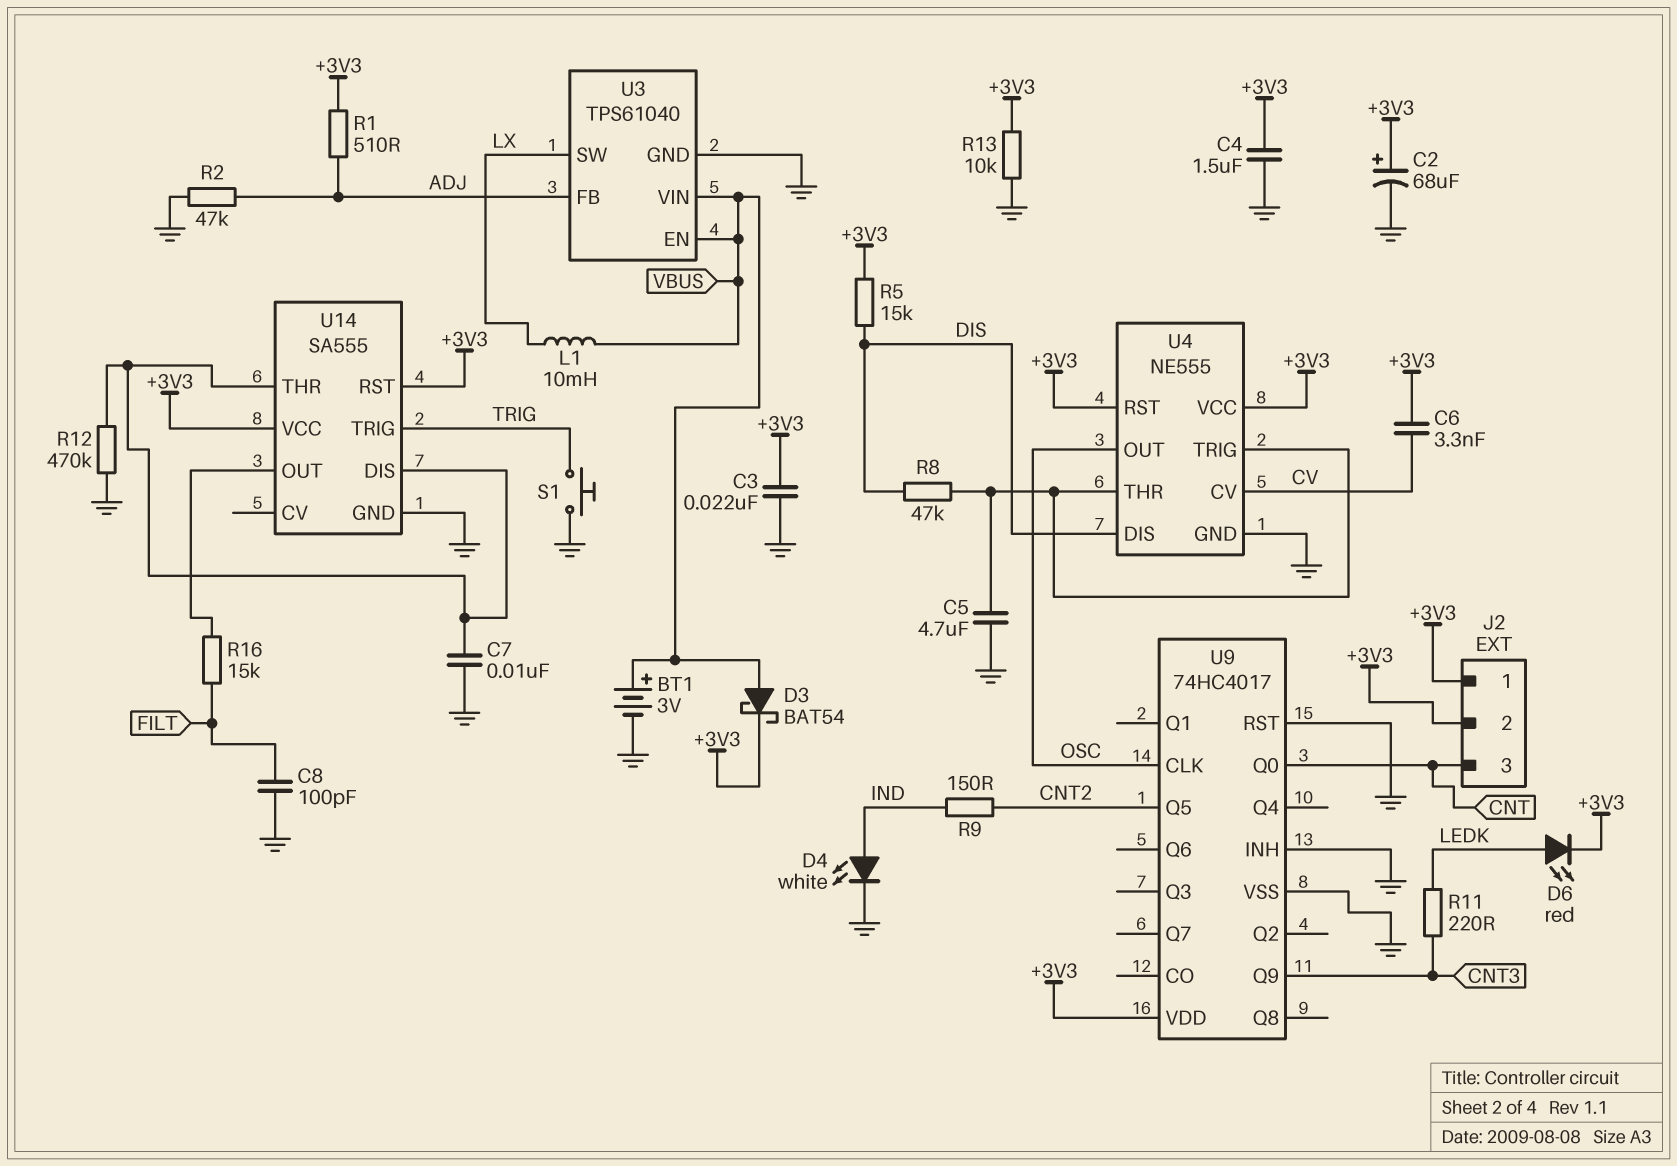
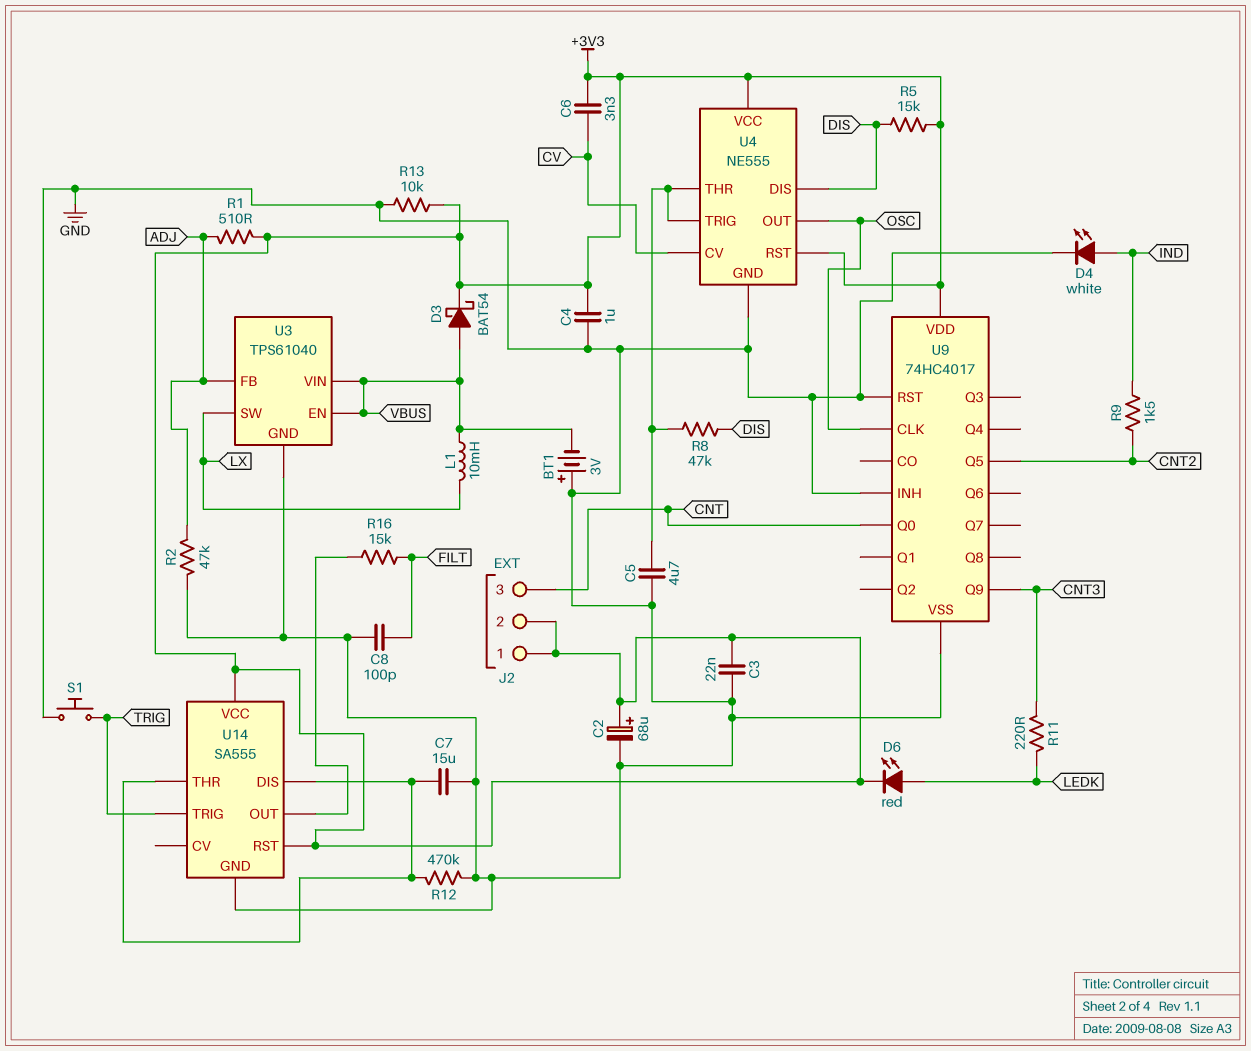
BT1: 3V (plus VBUS, minus GND) -> 3V (plus GND, minus VBUS)
C4: 1.5uF (+3V3, GND) -> 1uF (+3V3, GND)
C7: 10nF (GND, U14/DIS) -> 15uF (GND, U14/DIS)
R9: 150 (CNT2, IND) -> 1.5k (CNT2, IND)

